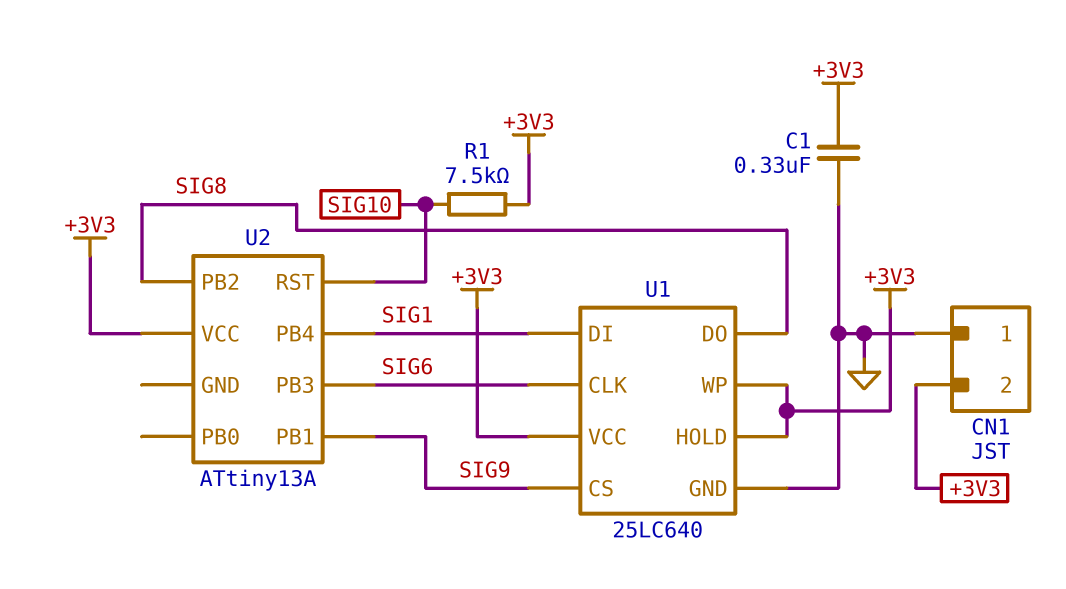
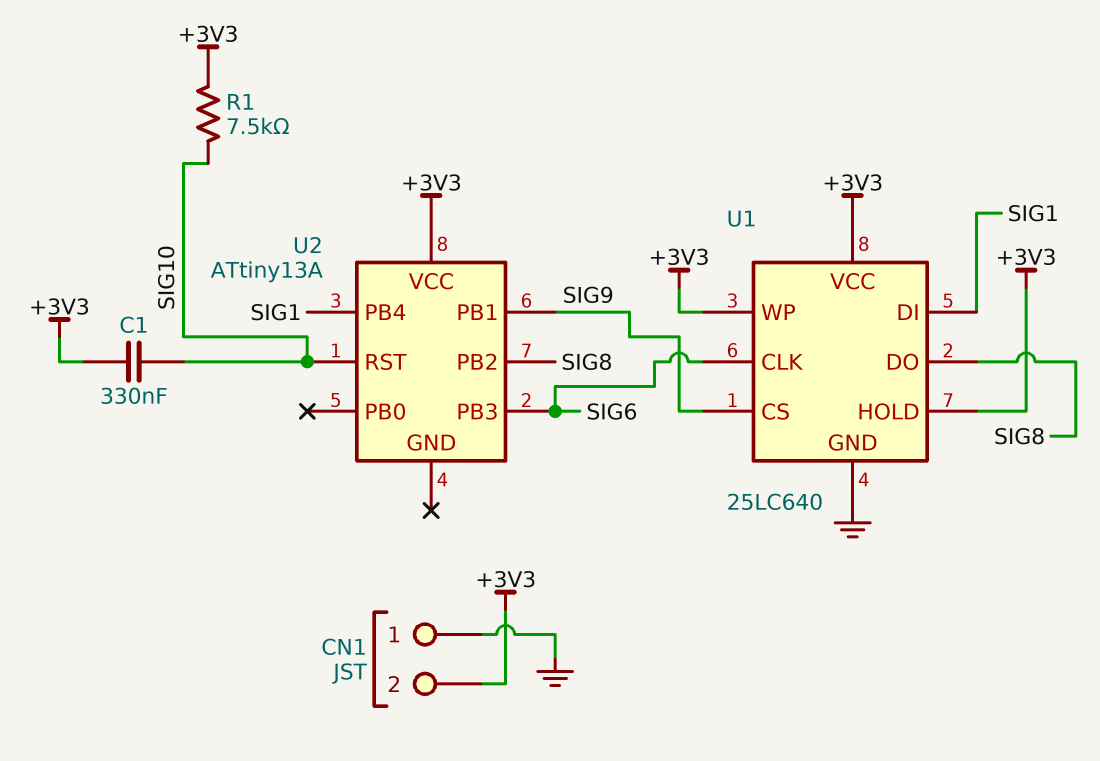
C1: 330nF (+3V3, GND) -> 330nF (+3V3, SIG10)

